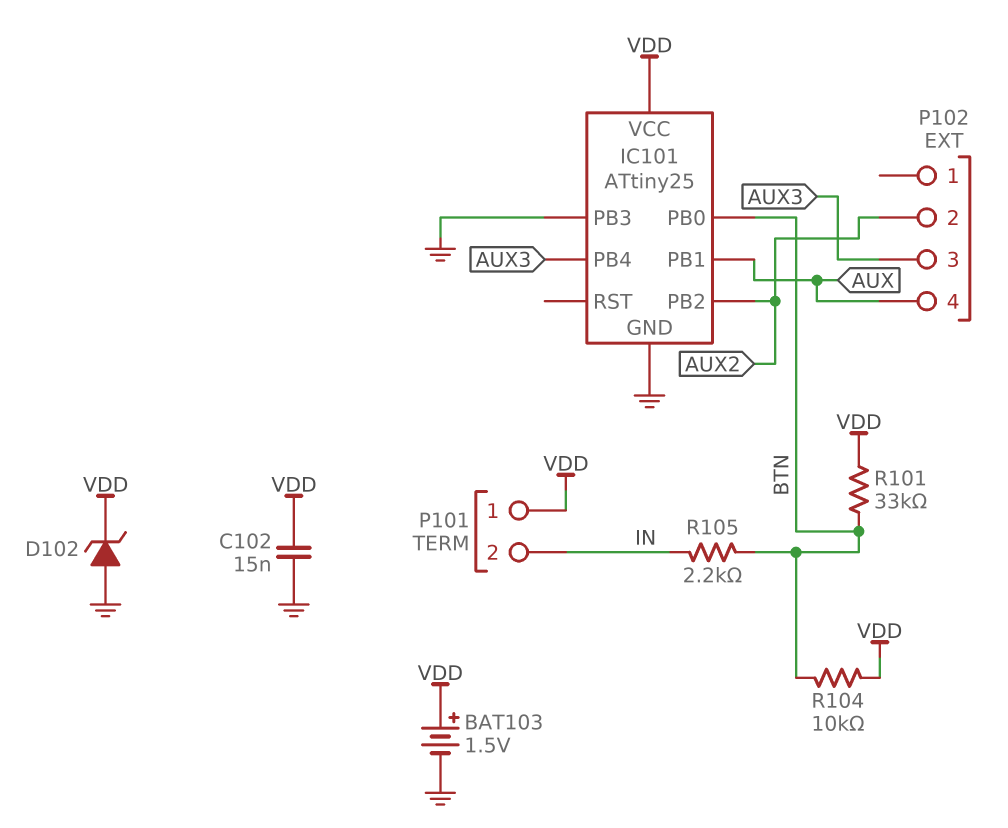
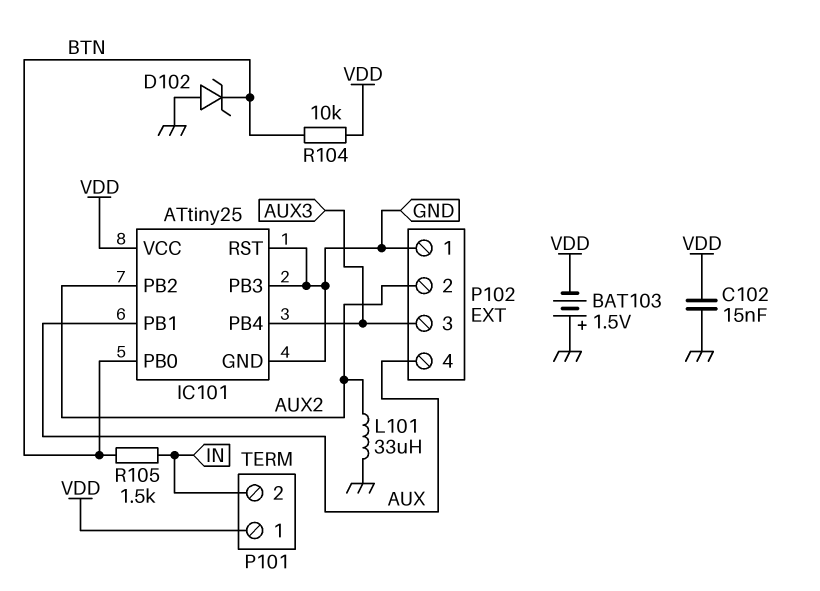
BAT103: 1.5V (plus VDD, minus GND) -> 1.5V (plus GND, minus VDD)
D102: zener (A GND, K VDD) -> zener (A GND, K BTN)
IC101 pin RST: none -> GND
L101: none -> 33uH (AUX2, GND)
P102 pin 1: none -> GND
R101: 33k (BTN, VDD) -> none
R105: 2.2k (BTN, IN) -> 1.5k (BTN, IN)

